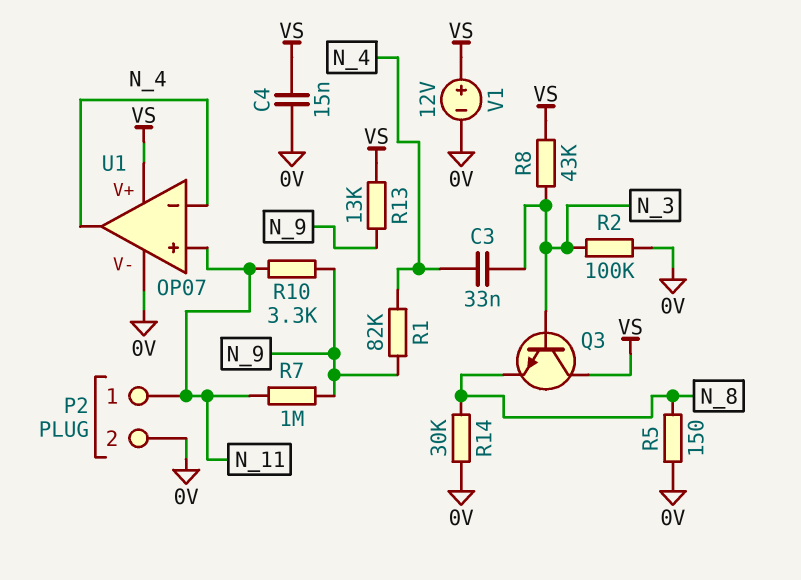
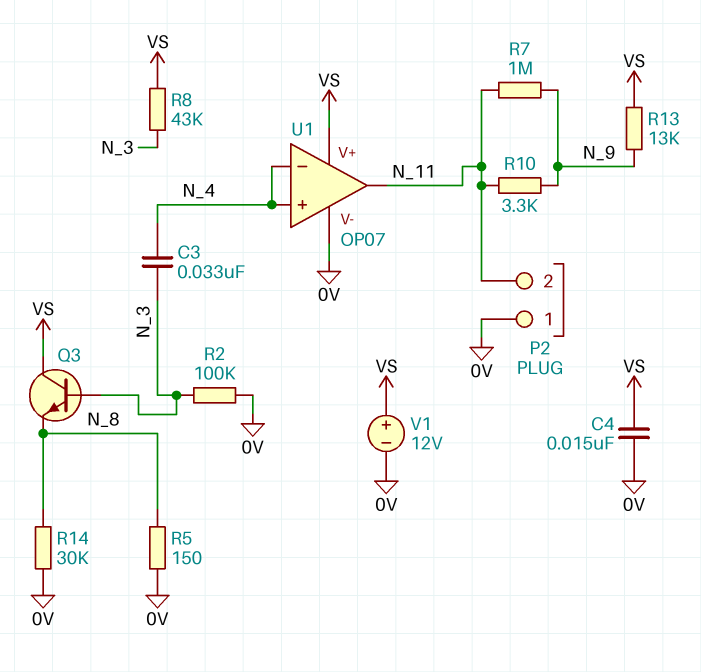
P2 pin 1: N_11 -> 0V
P2 pin 2: 0V -> N_11
R1: 82k (N_4, N_9) -> none
U1 pin in+: N_11 -> N_4
U1 pin out: N_4 -> N_11

